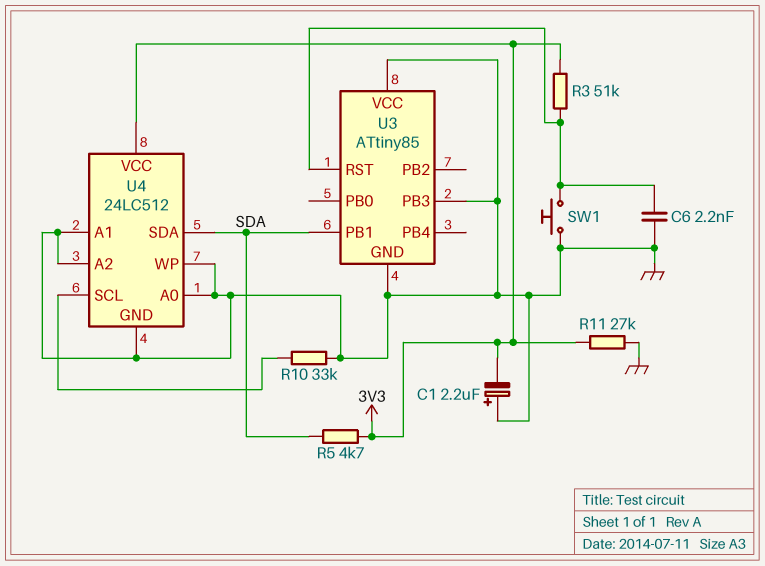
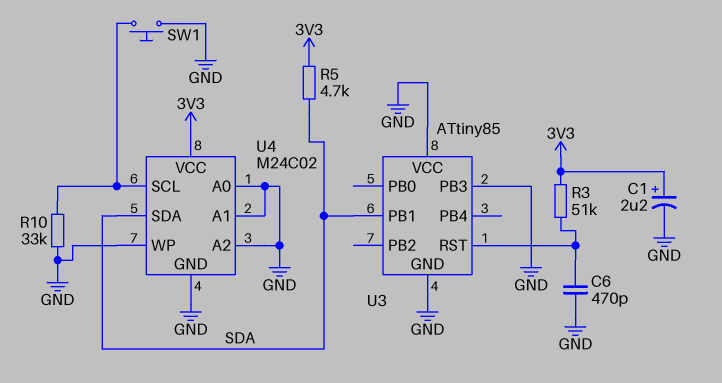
C1: 2.2uF (plus GND, minus 3V3) -> 2.2uF (plus 3V3, minus GND)
C6: 2.2nF (GND, U3/RST) -> 470pF (GND, U3/RST)
R11: 27k (3V3, GND) -> none
SW1: button (GND, U3/RST) -> button (GND, U4/SCL)
U4: 24LC512 -> M24C02

